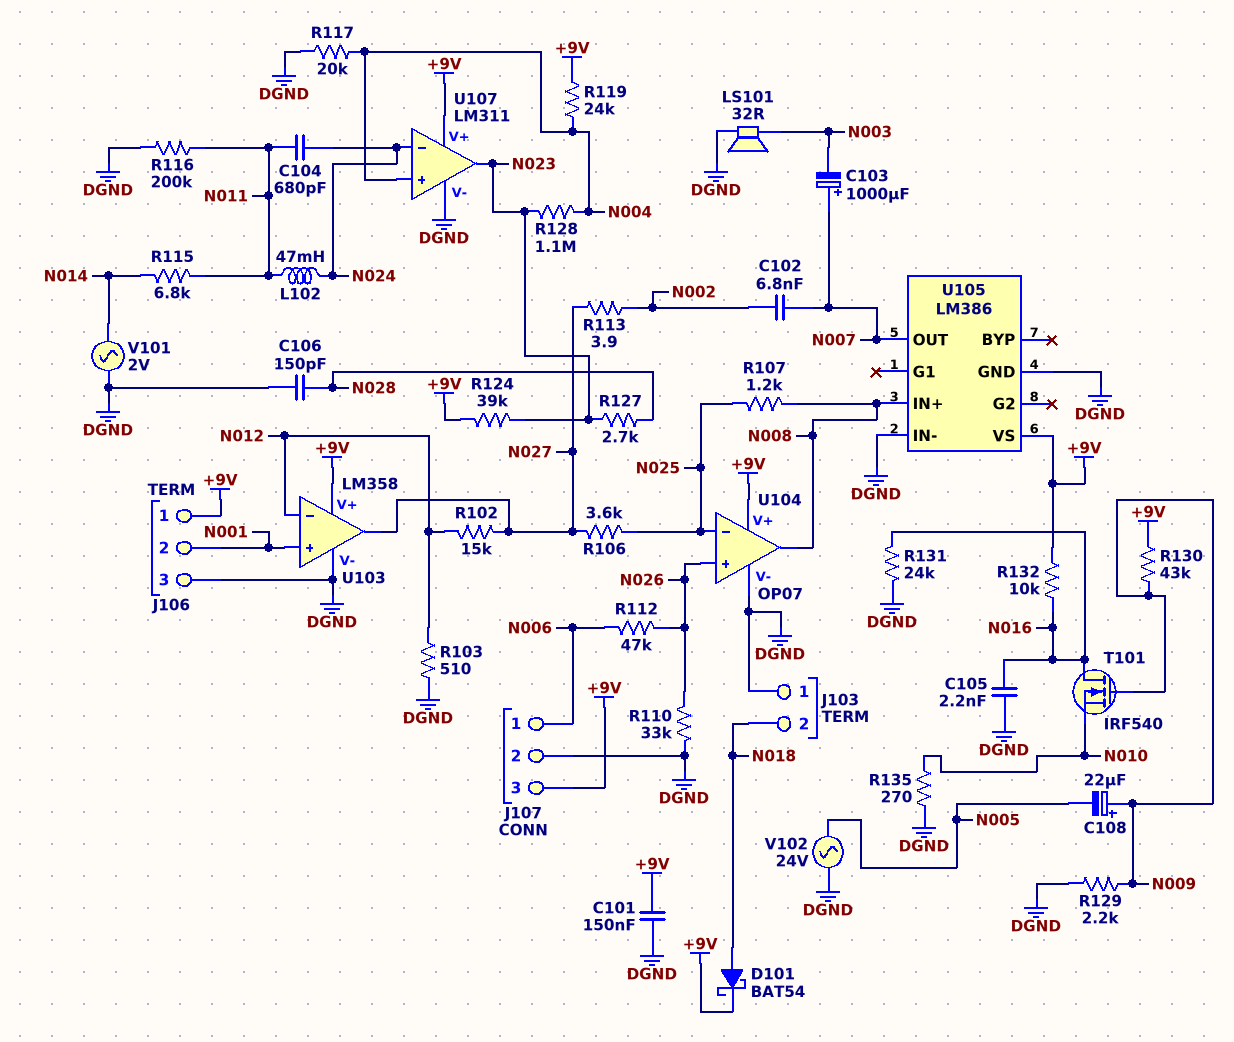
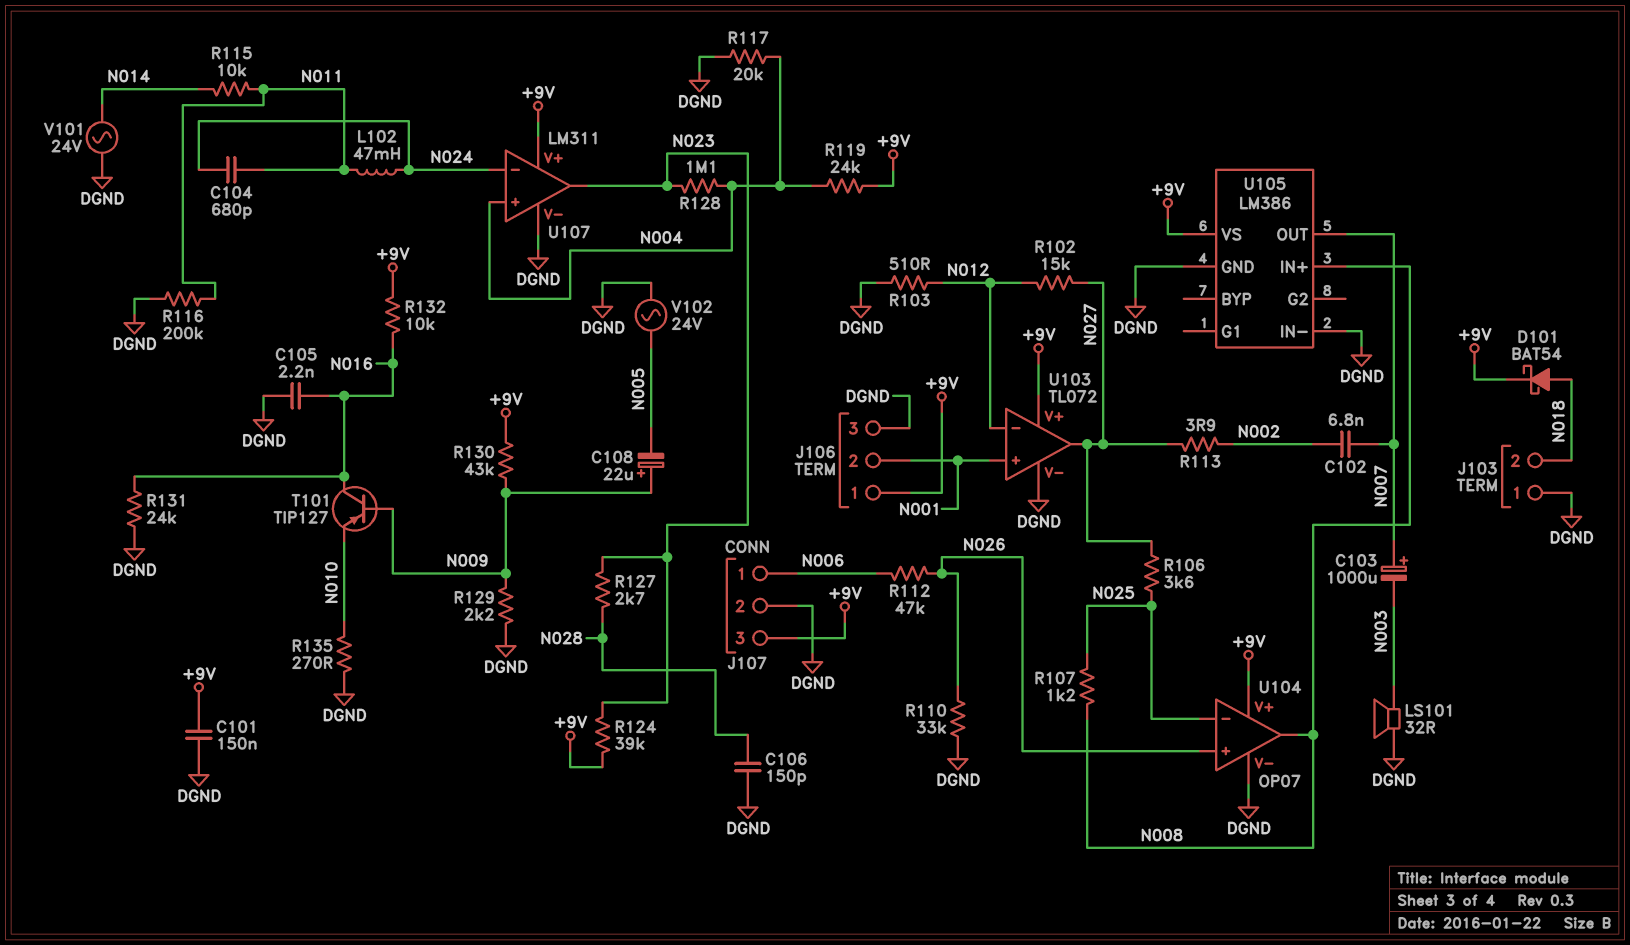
R115: 6.8k (N011, N014) -> 10k (N011, N014)
T101: NMOS IRF540 (G N009, D N016, S N010) -> PNP TIP127 (B N009, C N016, E N010)
U103: LM358 -> TL072
V101: AC 2V (DGND, N014) -> AC 24V (DGND, N014)

